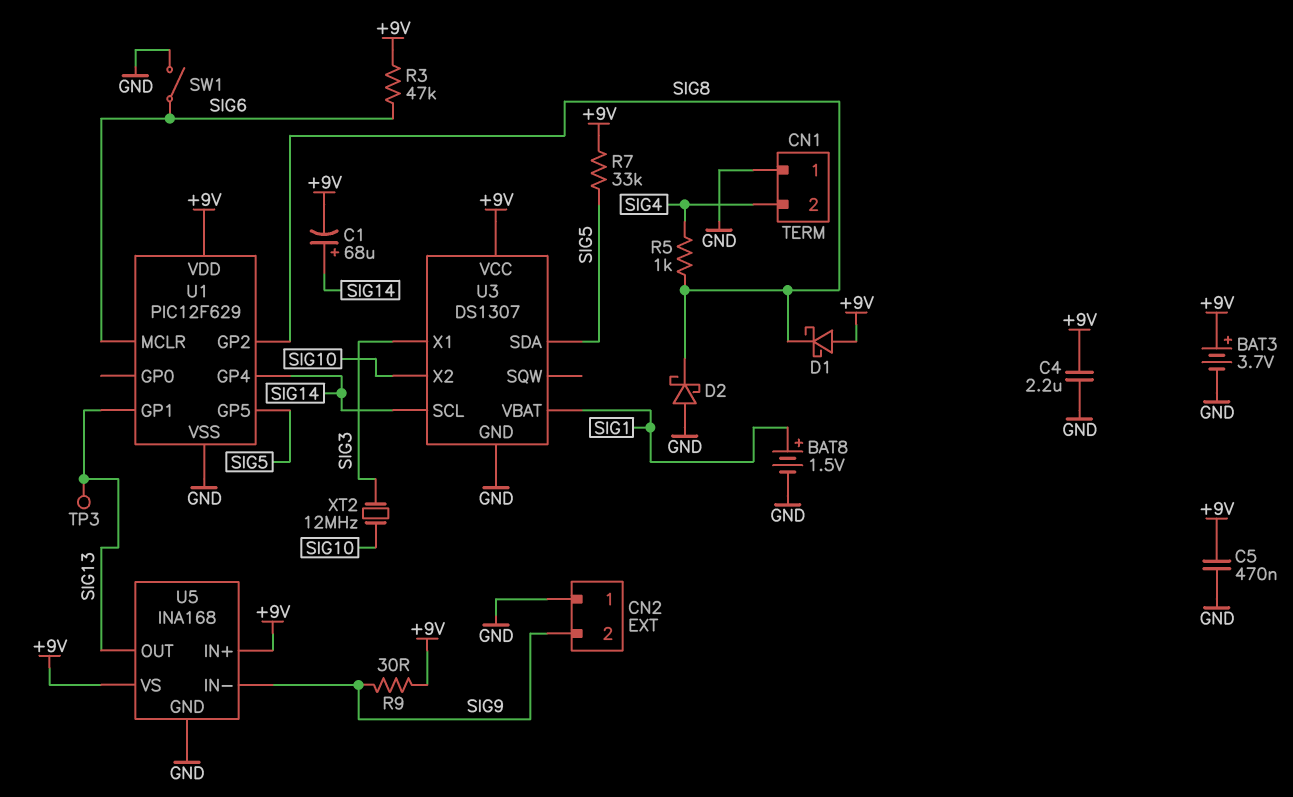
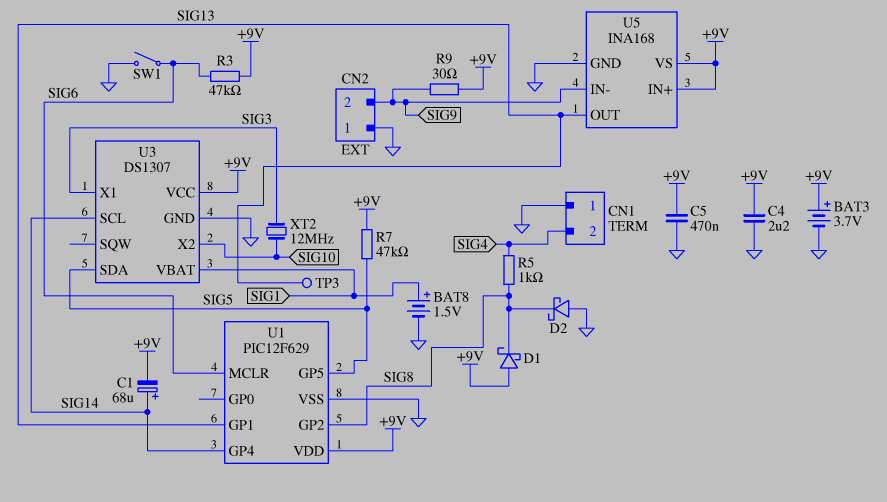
R7: 33k (+9V, SIG5) -> 47k (+9V, SIG5)

